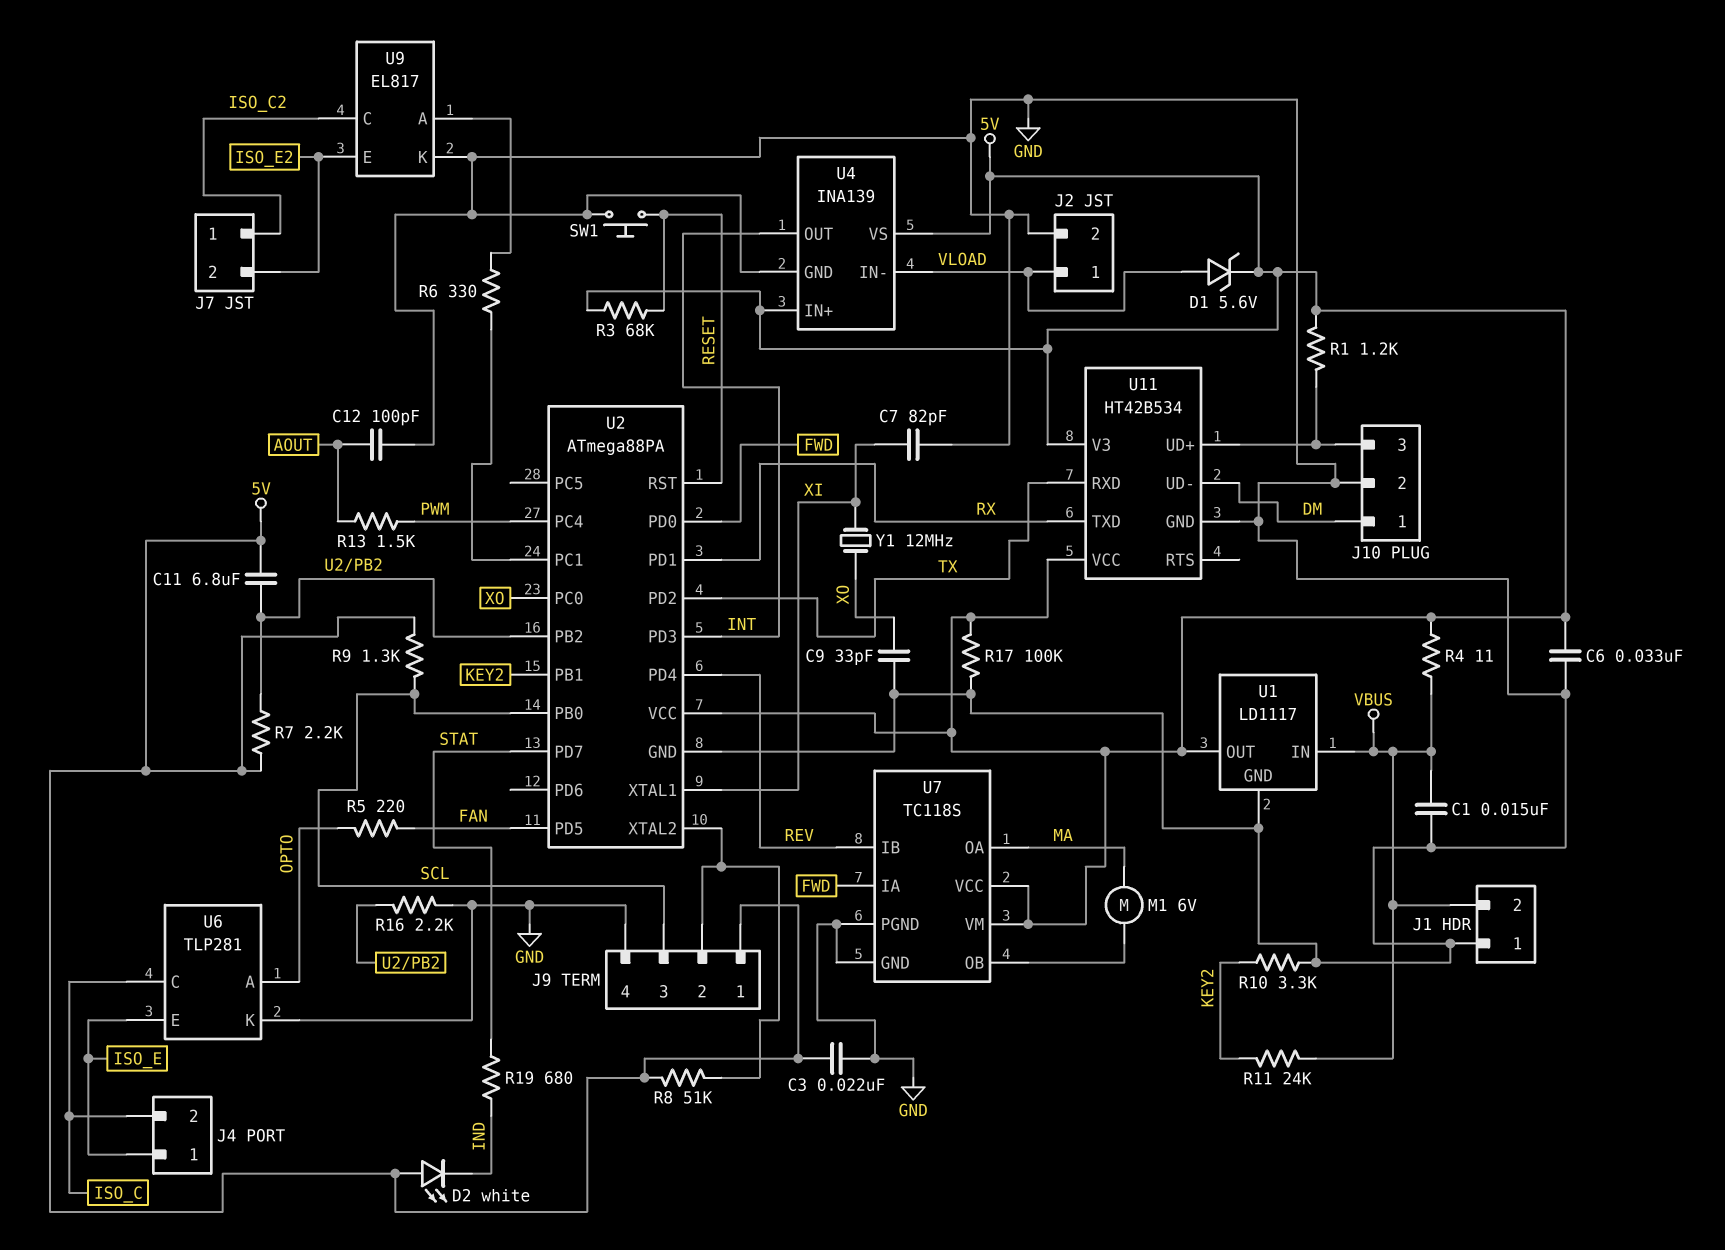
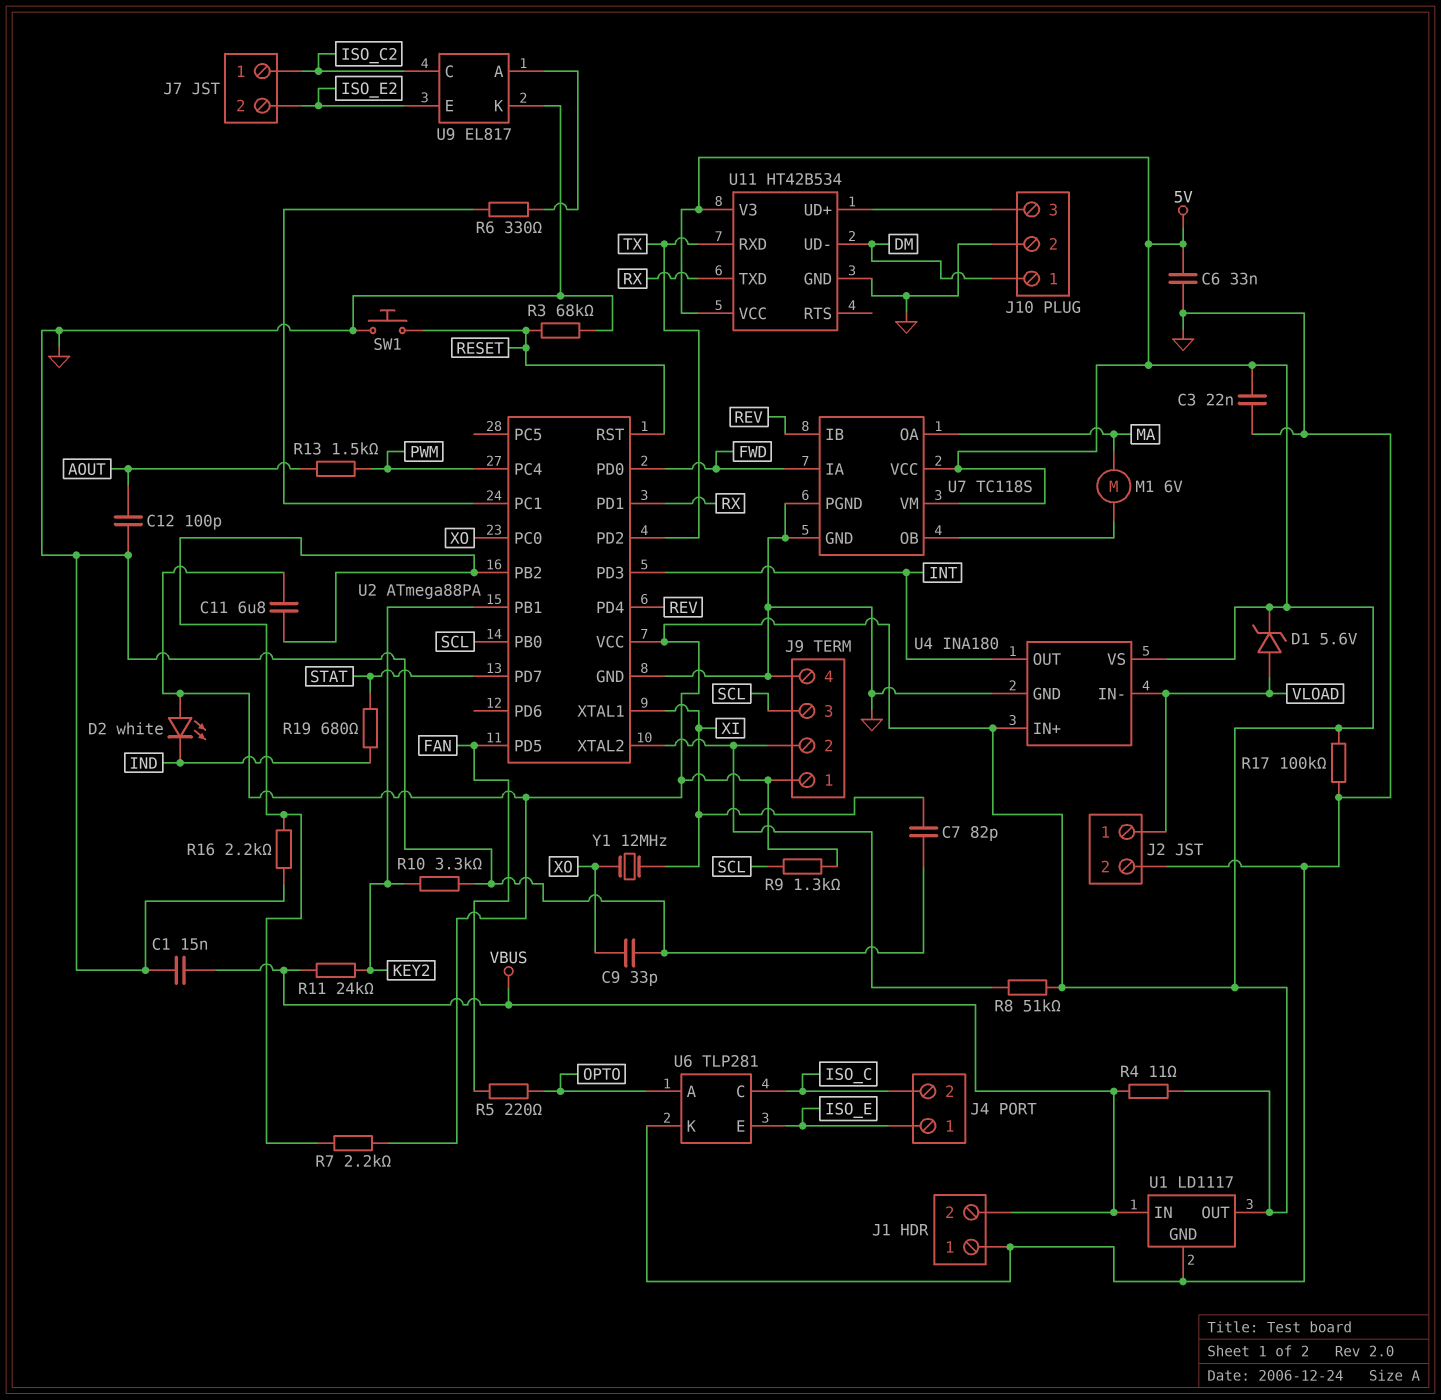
R1: 1.2k (5V, J10/3) -> none
R3: 68k (5V, RESET) -> 68k (GND, RESET)
U4: INA139 -> INA180

